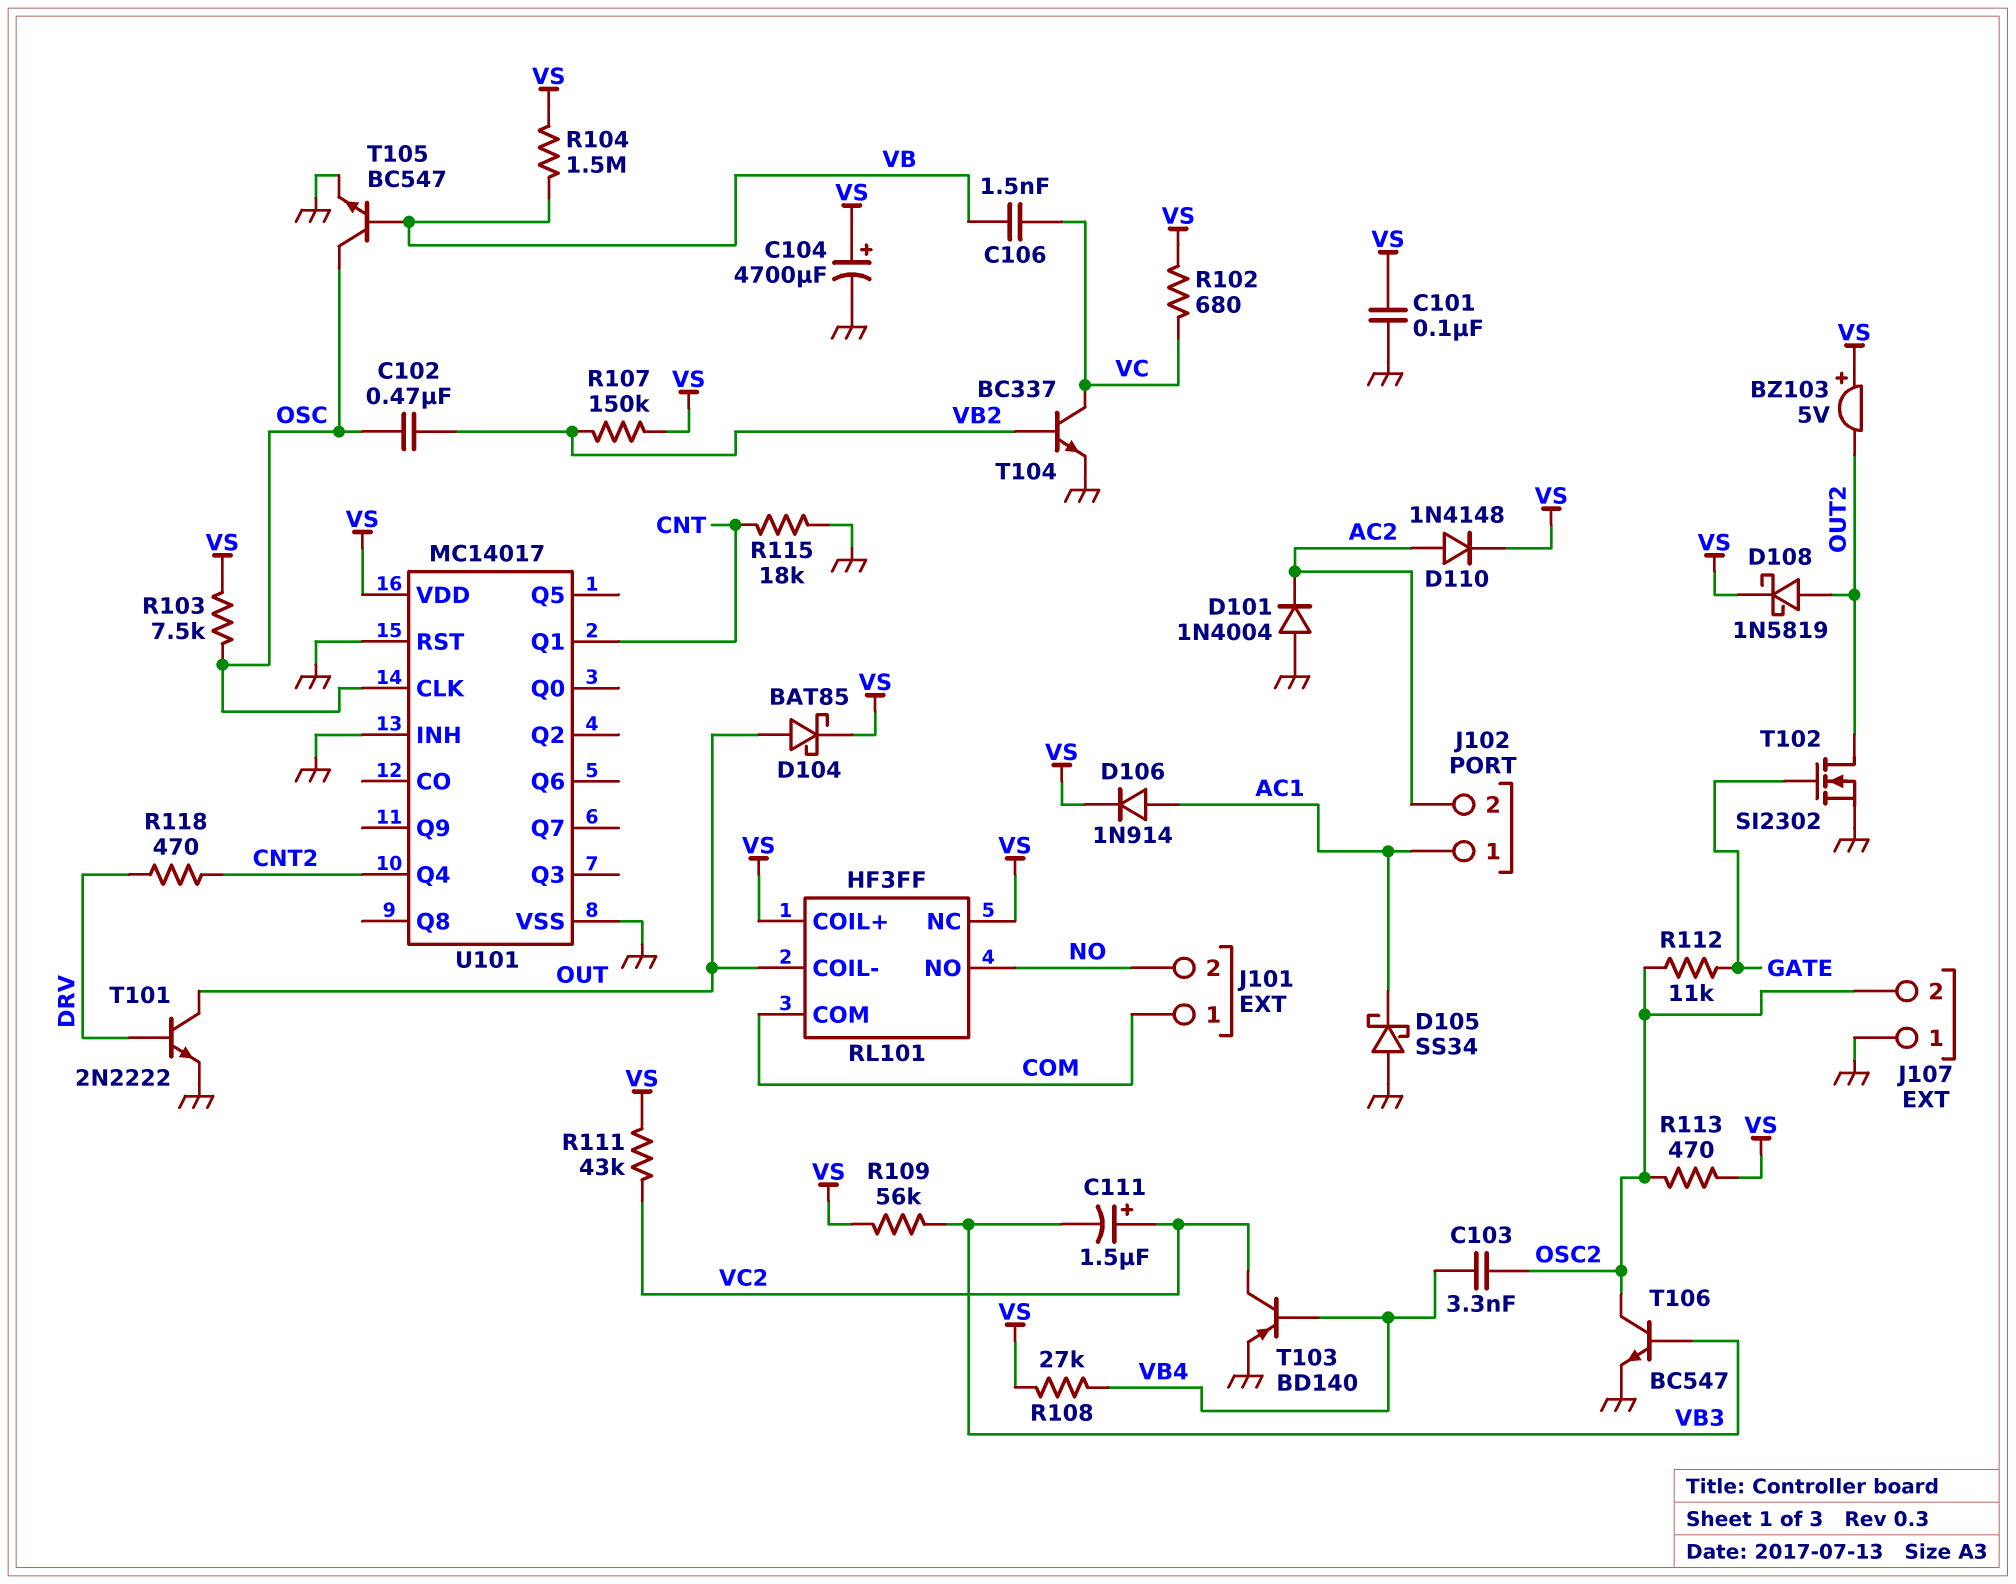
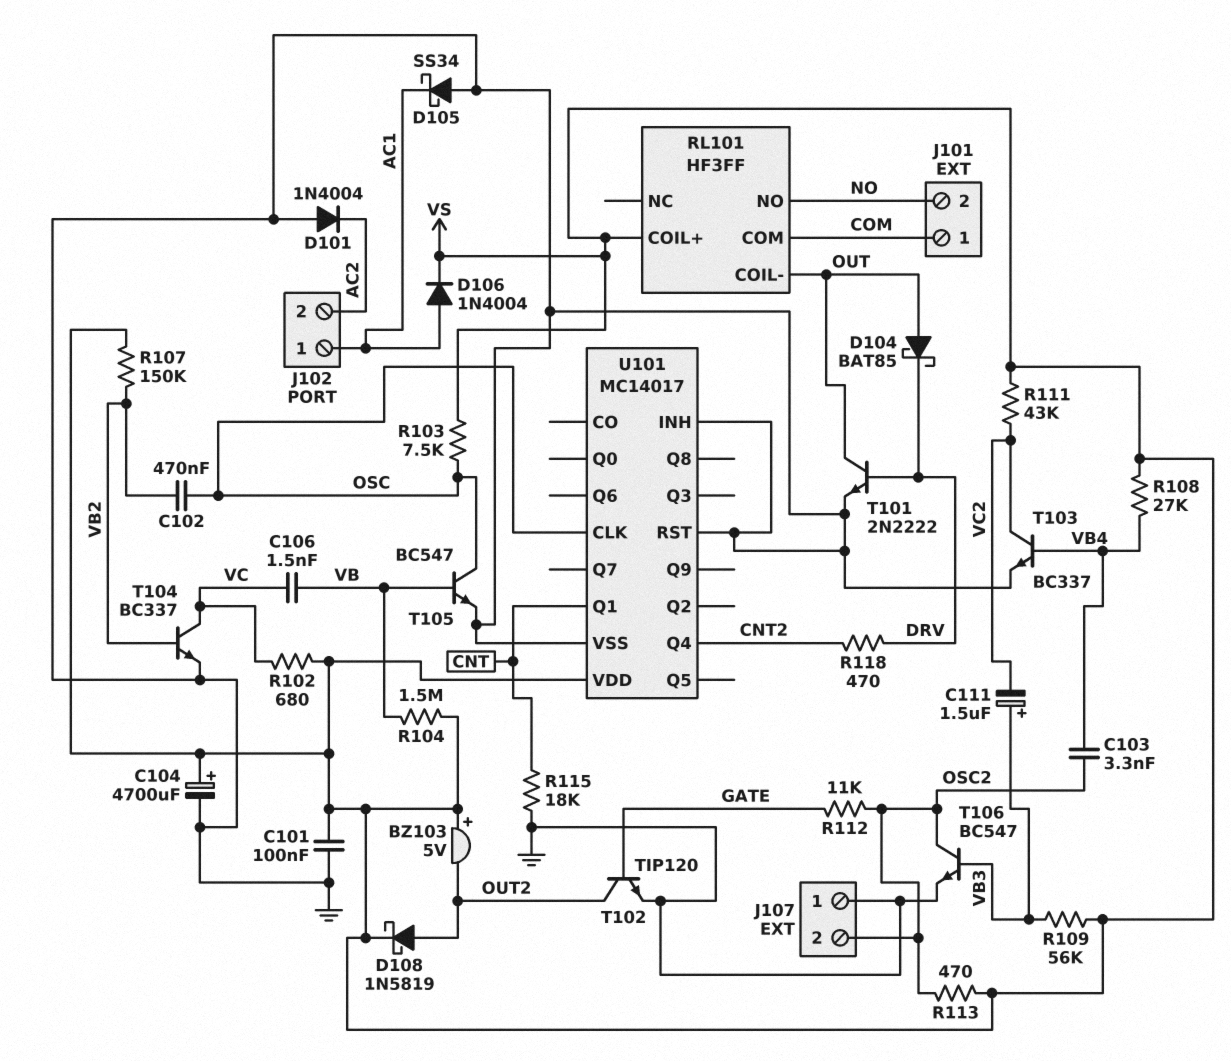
C111: 1.5uF (plus VC2, minus VB3) -> 1.5uF (plus VB3, minus VC2)
D104: schottky BAT85 (A OUT, K VS) -> schottky BAT85 (A OUT, K DRV)
D106: diode 1N914 (A AC1, K VS) -> diode 1N4004 (A AC1, K VS)
D110: diode 1N4148 (A AC2, K VS) -> none
RL101 pin NC: VS -> none
T102: NMOS SI2302 (G GATE, D OUT2, S GND) -> NPN TIP120 (B GATE, C OUT2, E GND)
T103: PNP BD140 (B VB4, C VC2, E GND) -> NPN BC337 (B VB4, C VC2, E GND)

